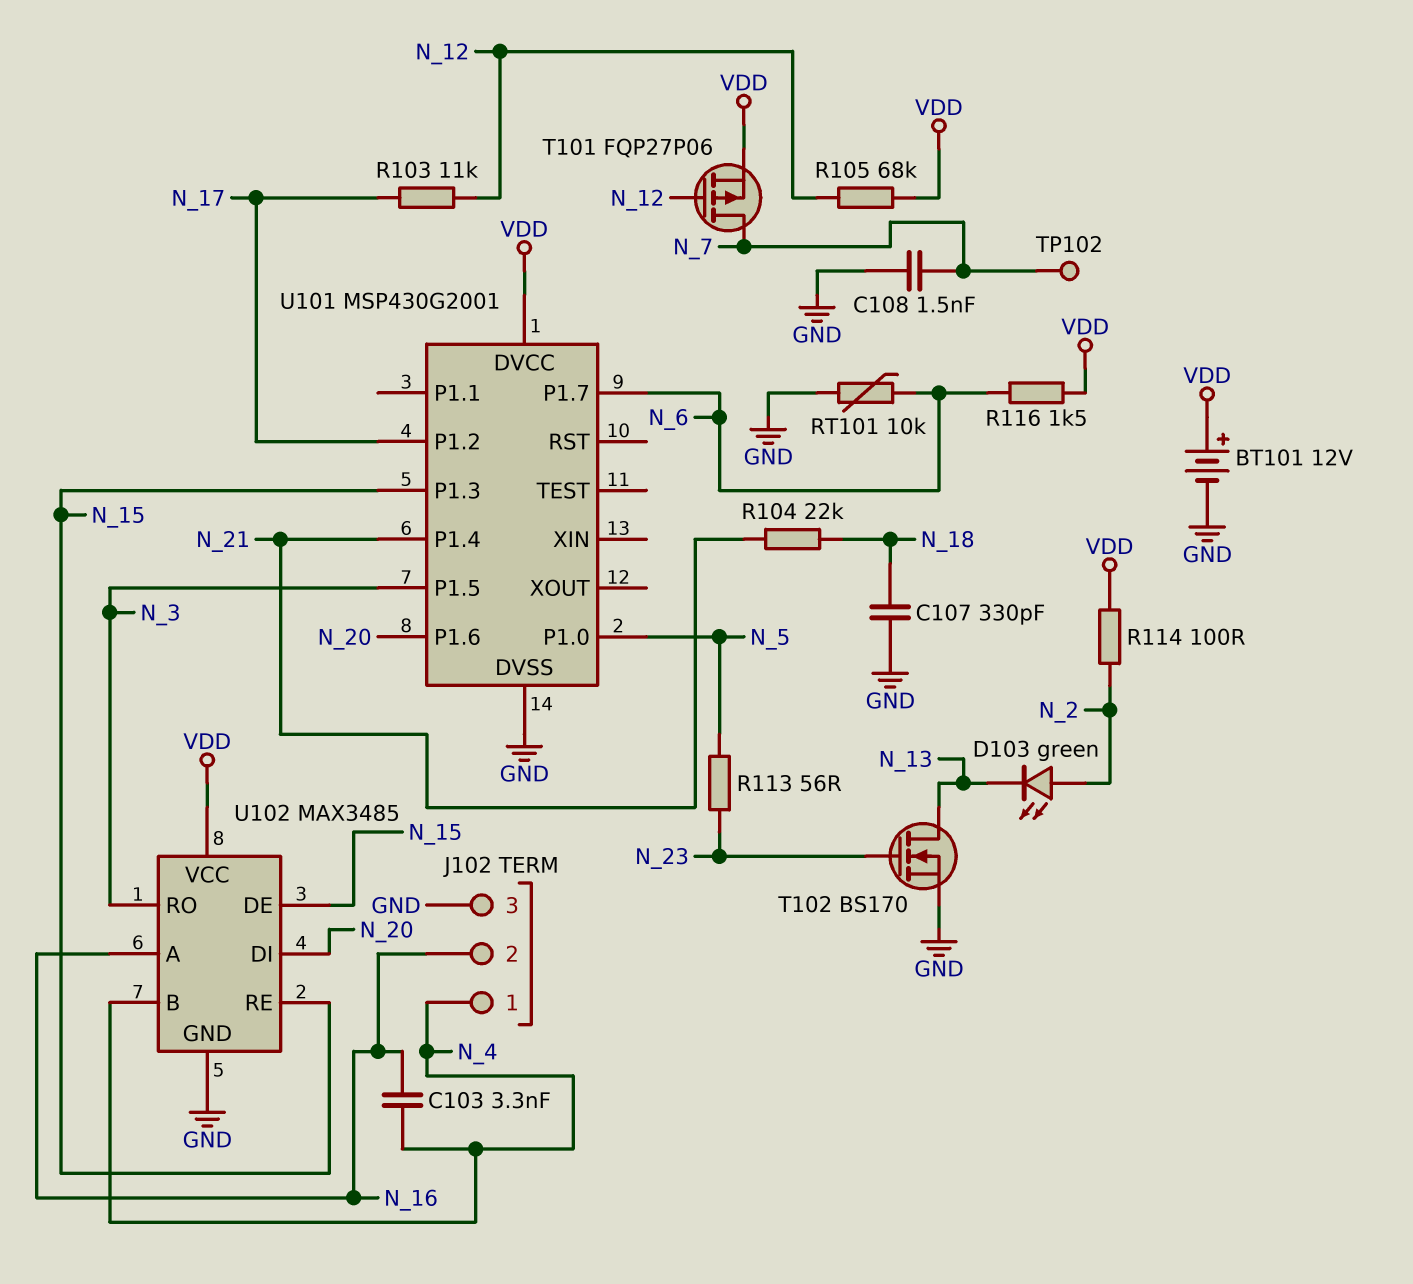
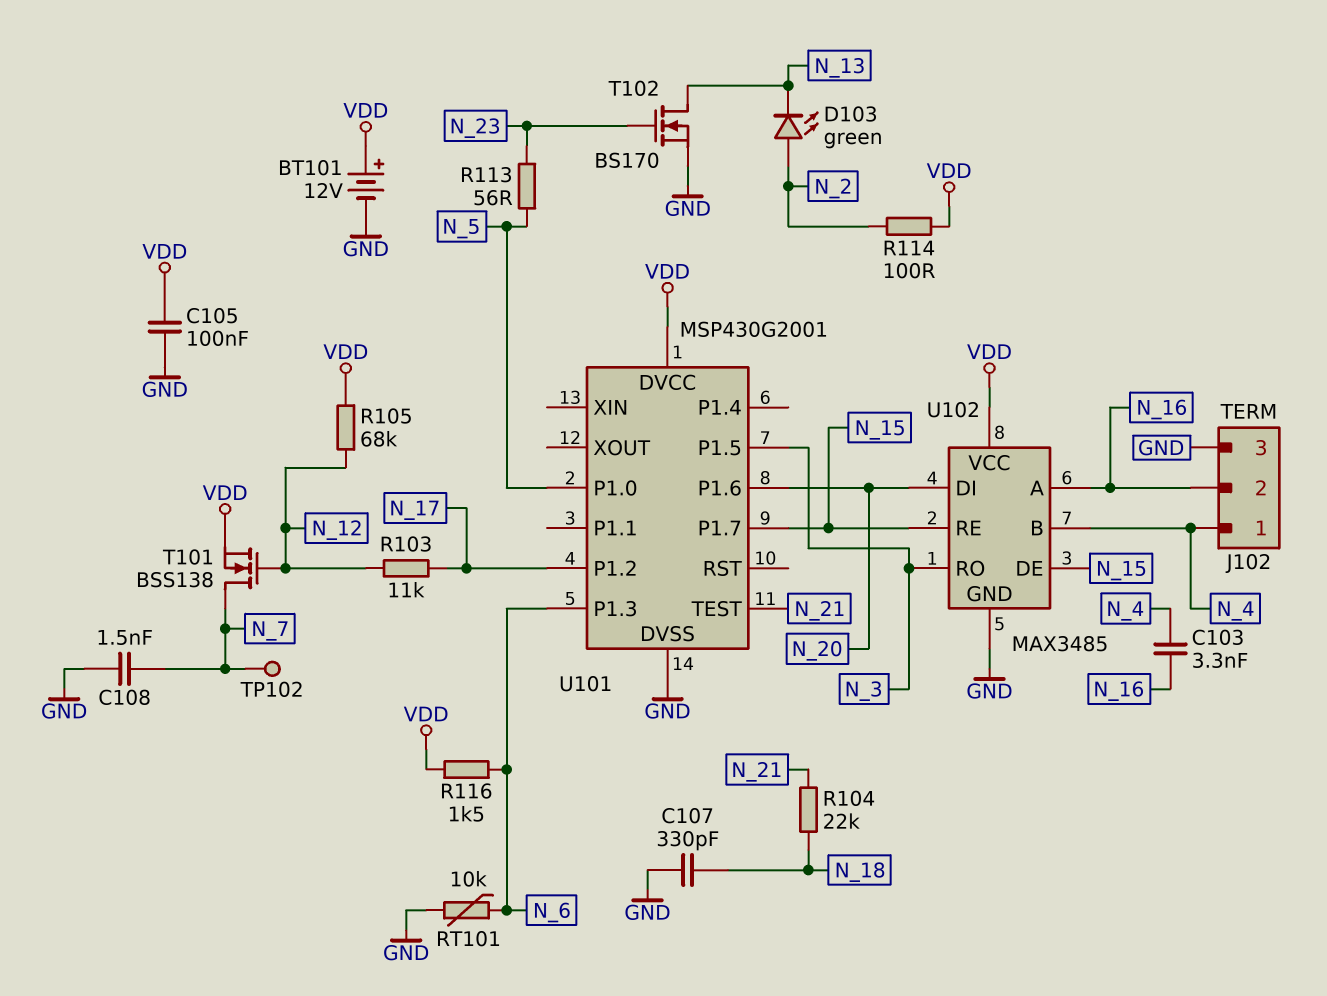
C105: none -> 100nF (GND, VDD)
T101: PMOS FQP27P06 (G N_12, D N_7, S VDD) -> NMOS BSS138 (G N_12, D N_7, S VDD)
U101 pin P1.3: N_15 -> N_6
U101 pin P1.4: N_21 -> none
U101 pin P1.7: N_6 -> N_15
U101 pin TEST: none -> N_21

